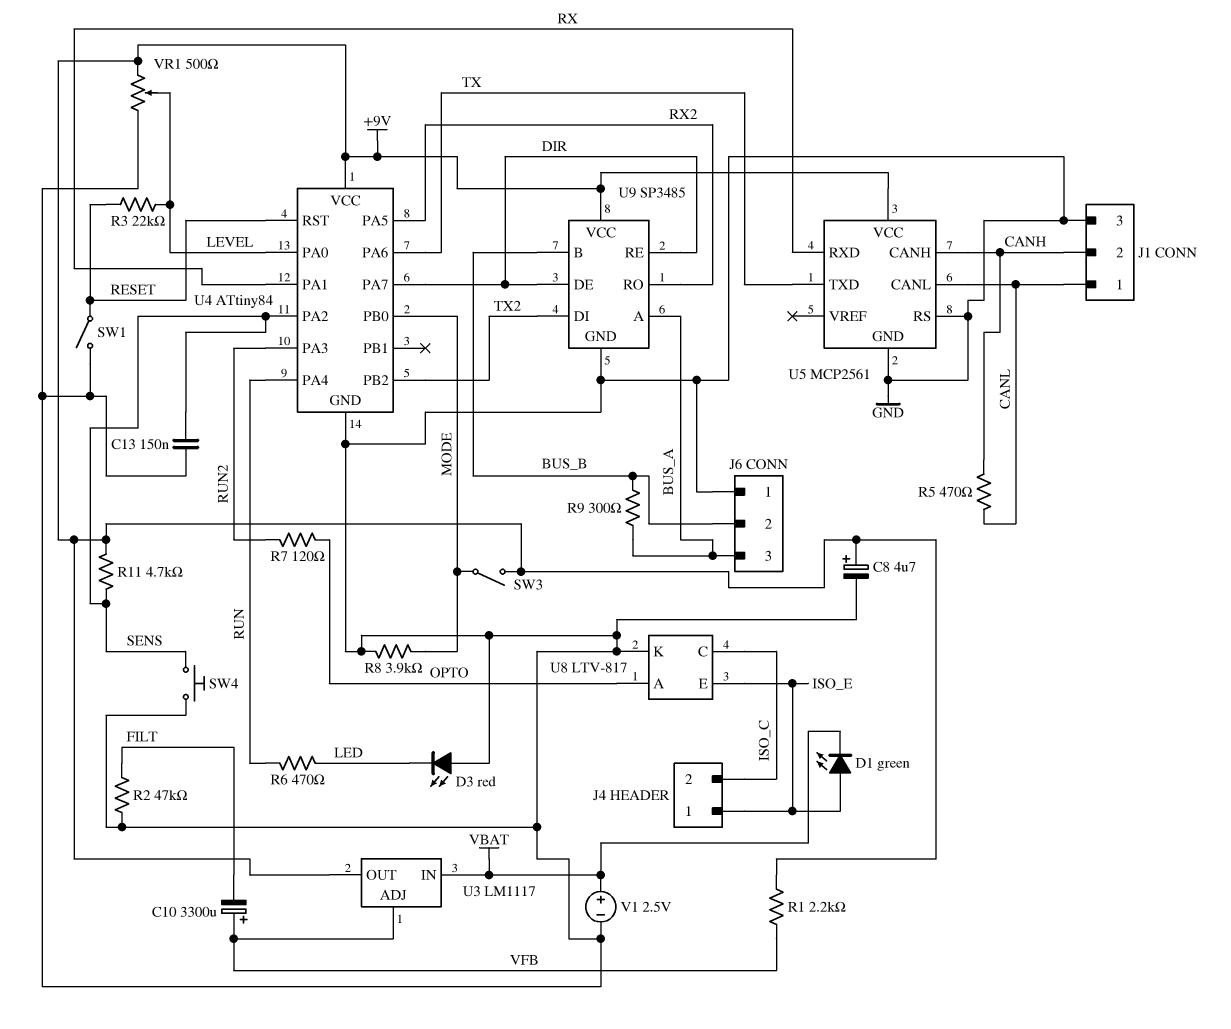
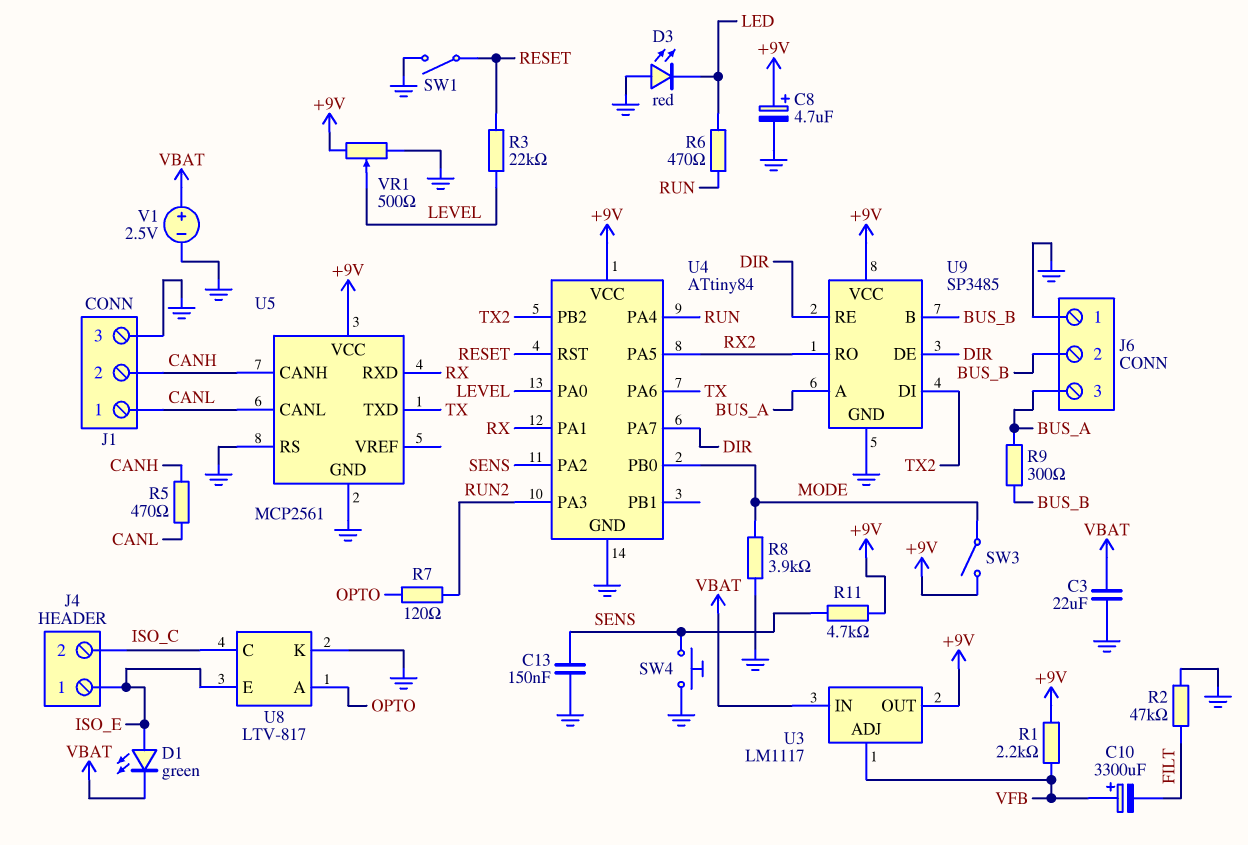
C3: none -> 22uF (GND, VBAT)

